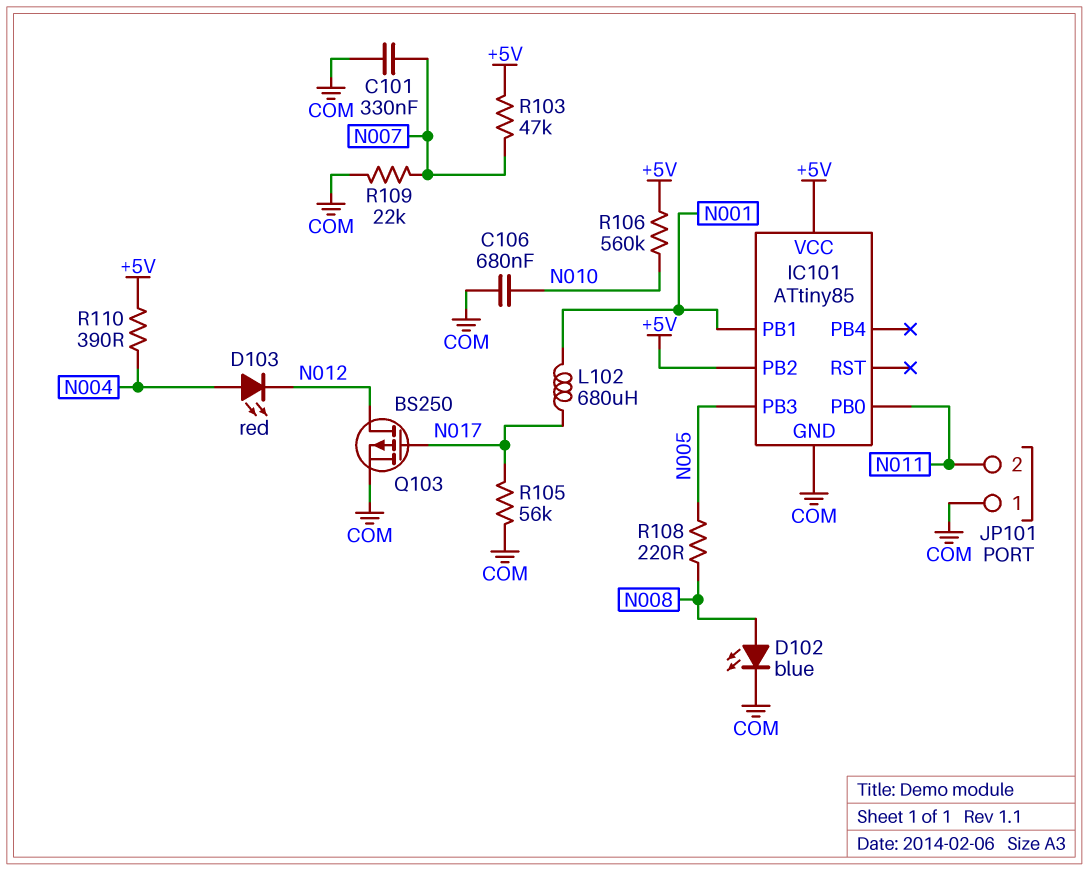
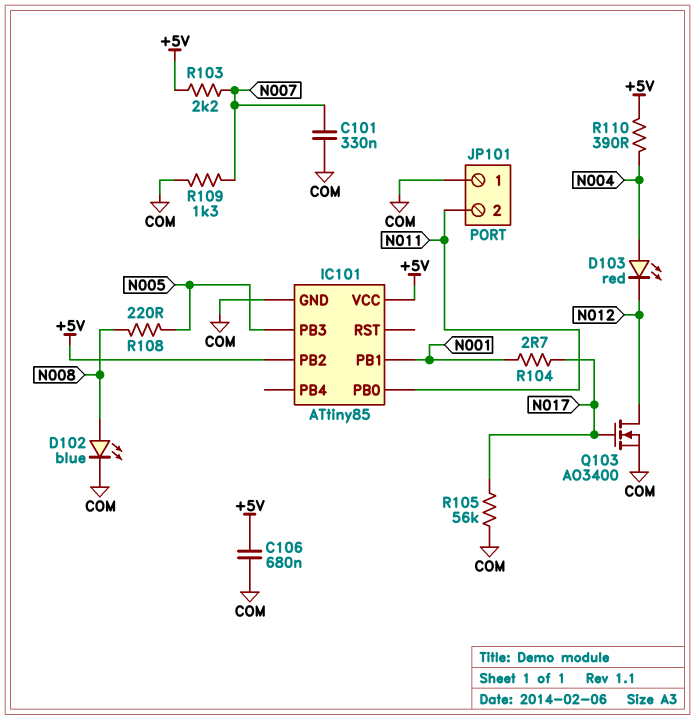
C106: 680nF (COM, N010) -> 680nF (+5V, COM)
L102: 680uH (N001, N017) -> none
Q103: PMOS BS250 (G N017, D N012, S COM) -> NMOS AO3400 (G N017, D N012, S COM)
R103: 47k (+5V, N007) -> 2.2k (+5V, N007)
R104: none -> 2.7 (N001, N017)
R106: 560k (+5V, N010) -> none
R109: 22k (COM, N007) -> 1.3k (COM, N007)

